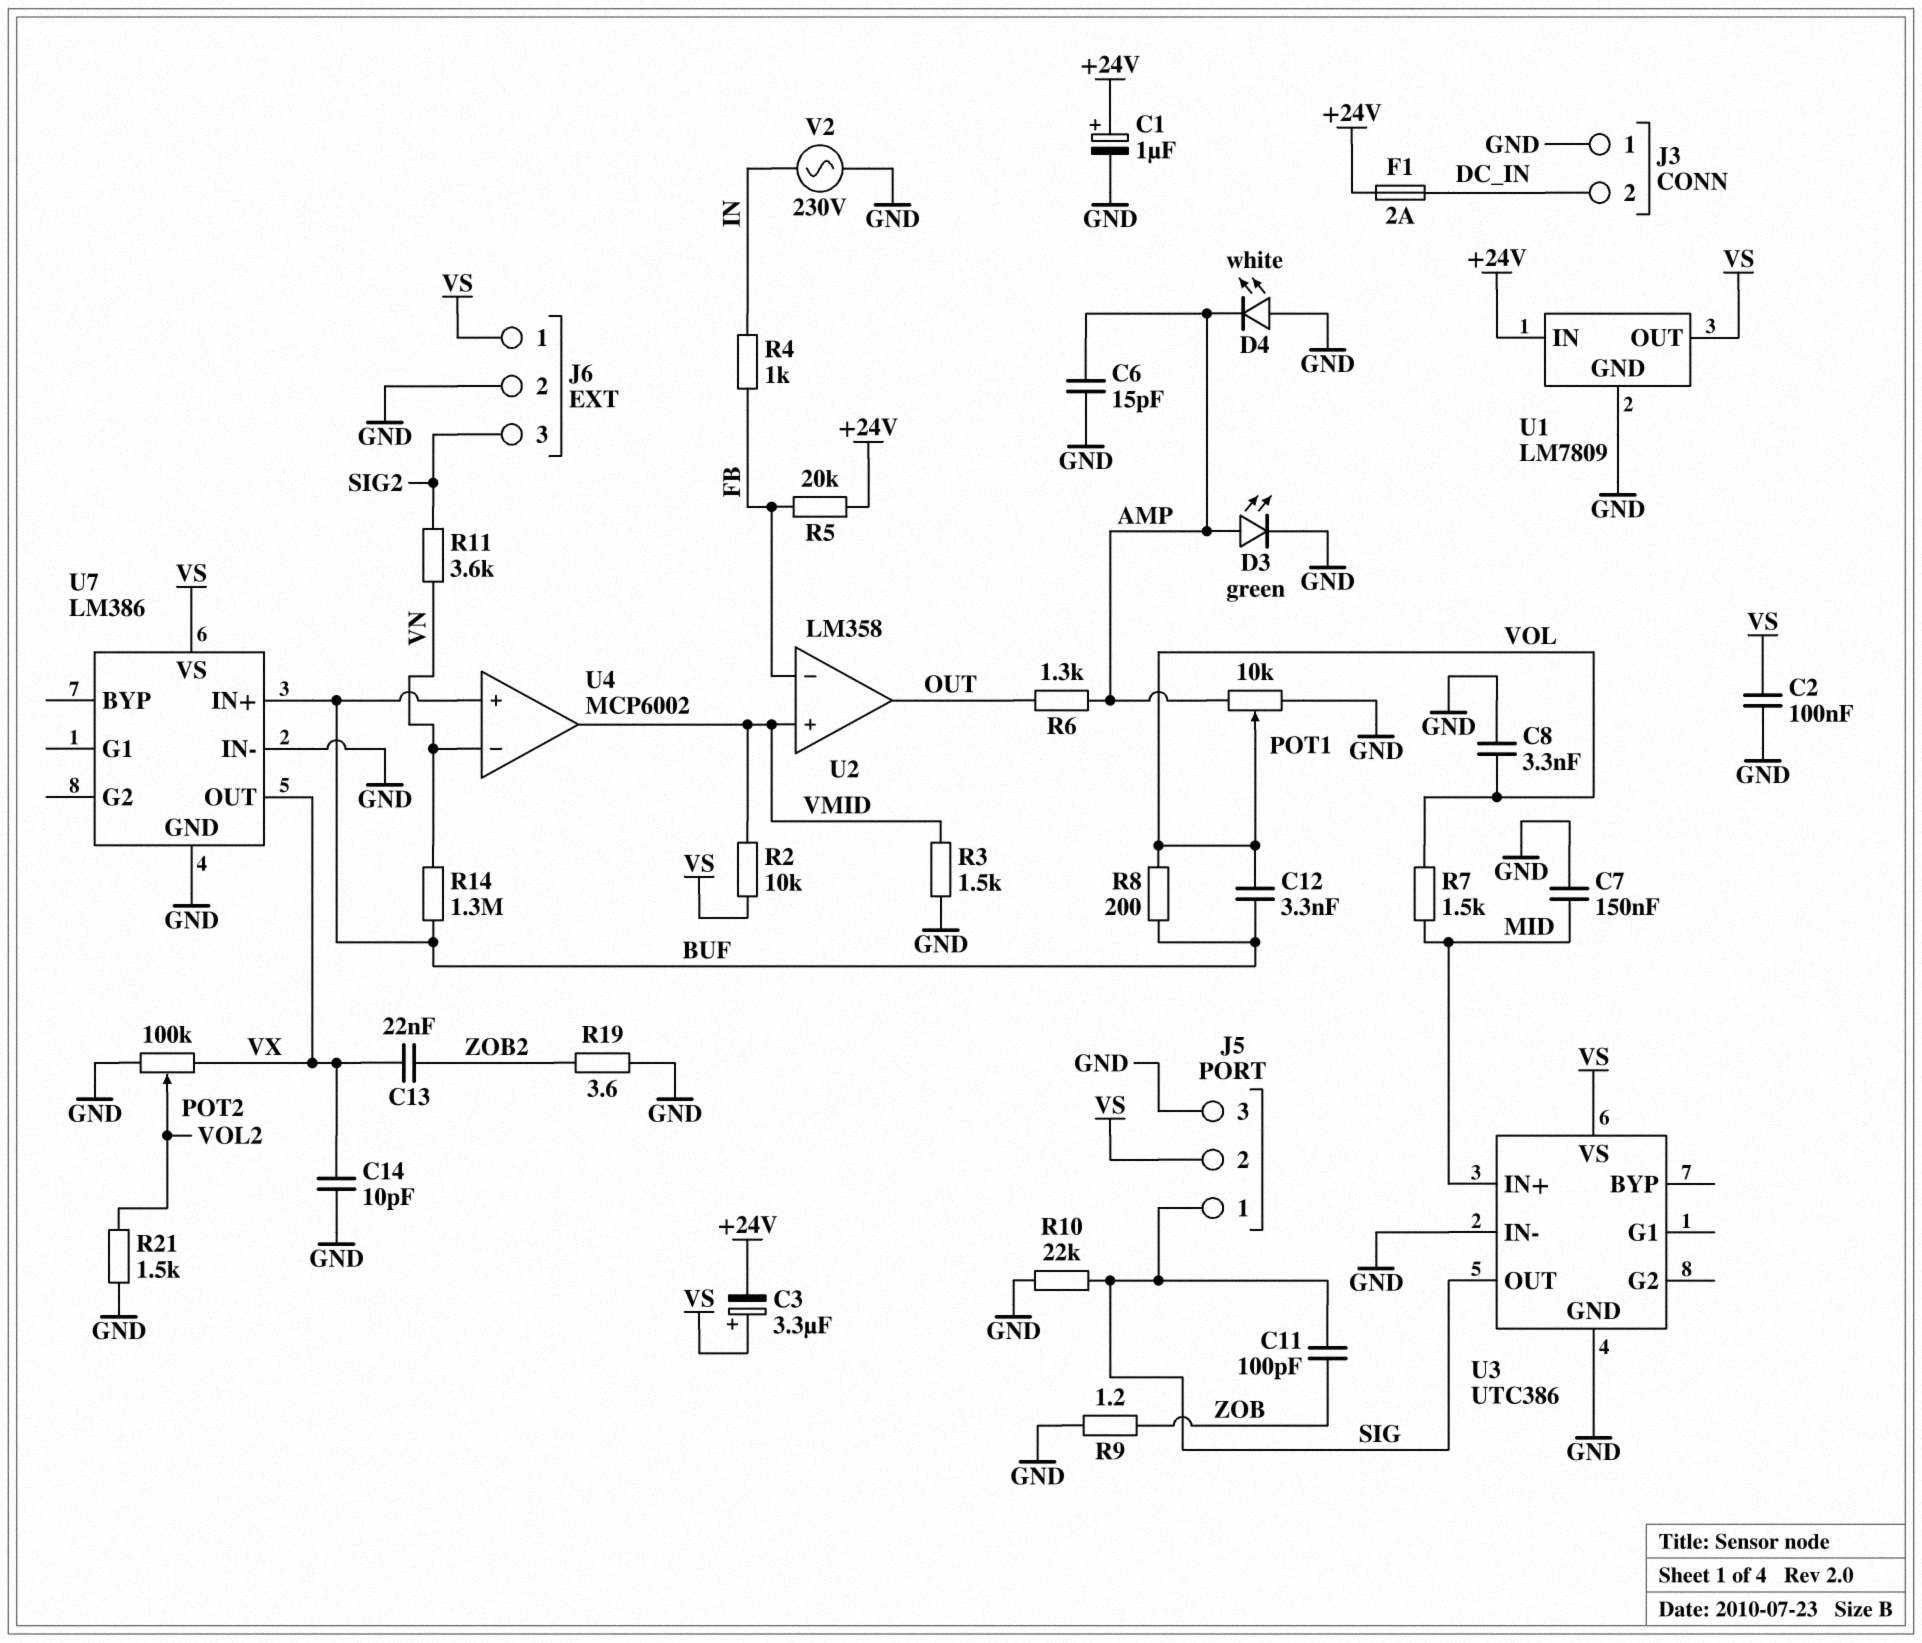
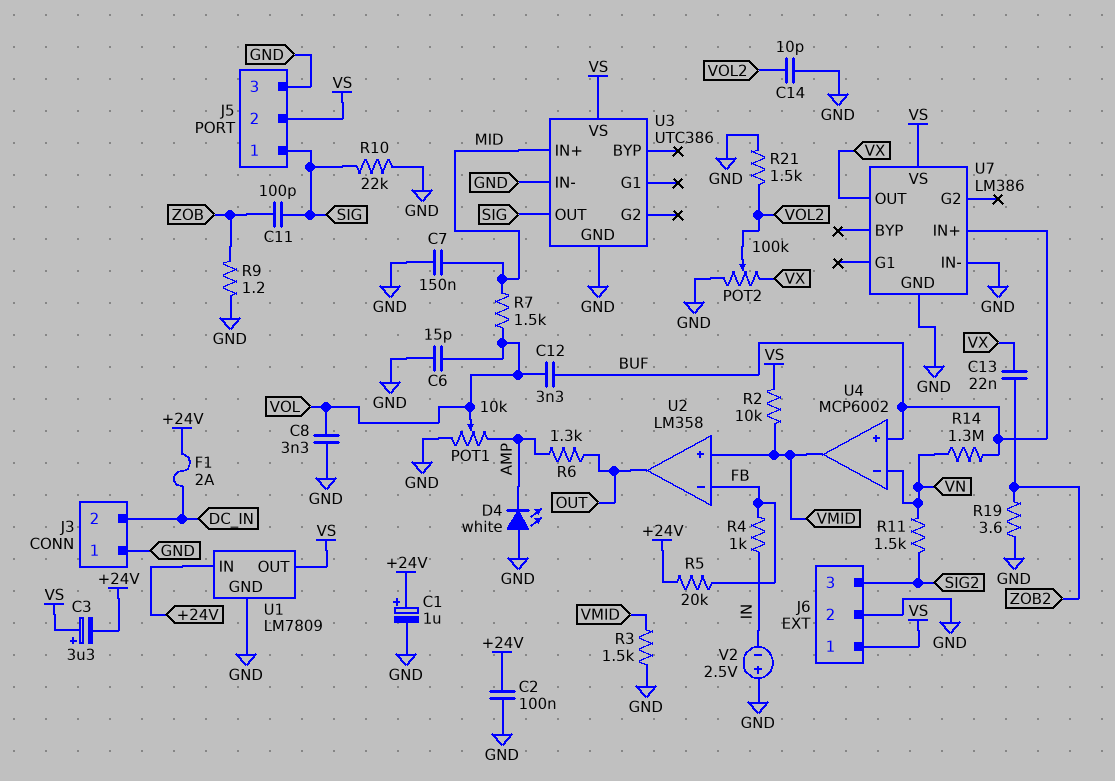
C2: 100nF (GND, VS) -> 100nF (+24V, GND)
C6: 15pF (AMP, GND) -> 15pF (GND, VOL)
C14: 10pF (GND, VX) -> 10pF (GND, VOL2)
D3: LED green (A AMP, K GND) -> none
R8: 200 (BUF, VOL) -> none
R11: 3.6k (SIG2, VN) -> 1.5k (SIG2, VN)
V2: AC 230V (GND, IN) -> 2.5V (plus GND, minus IN)

